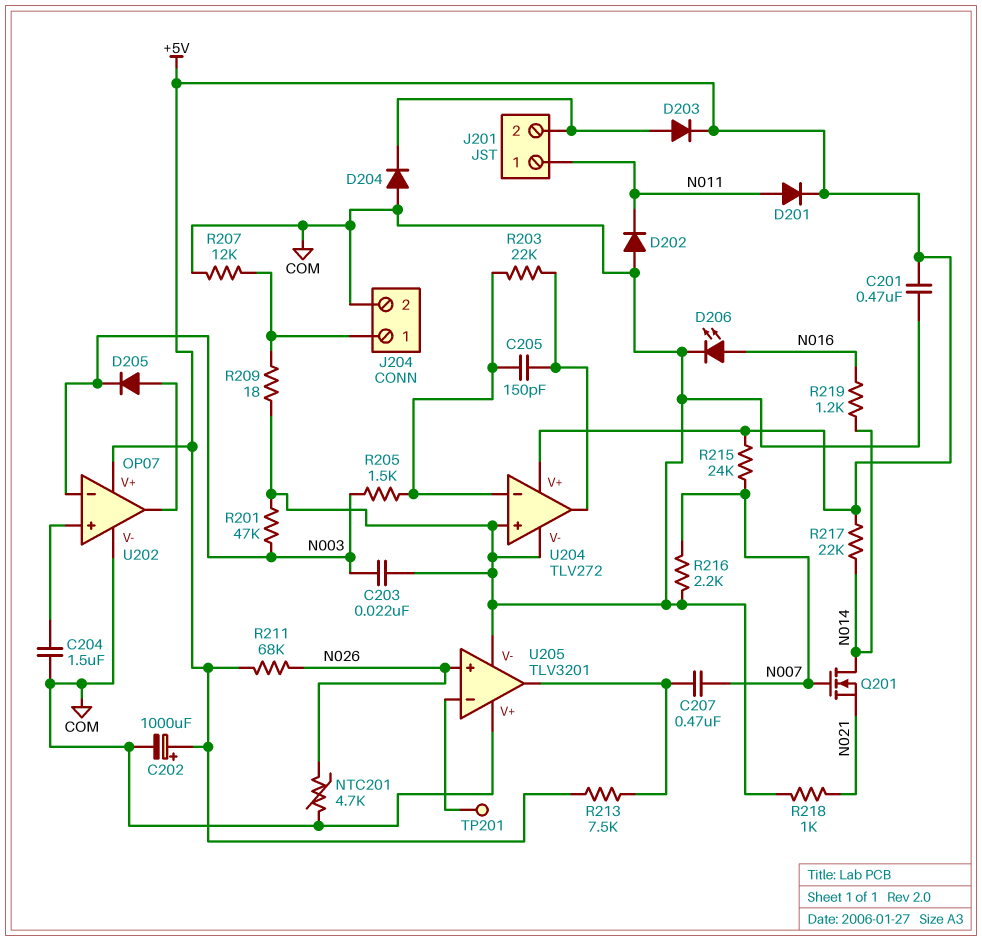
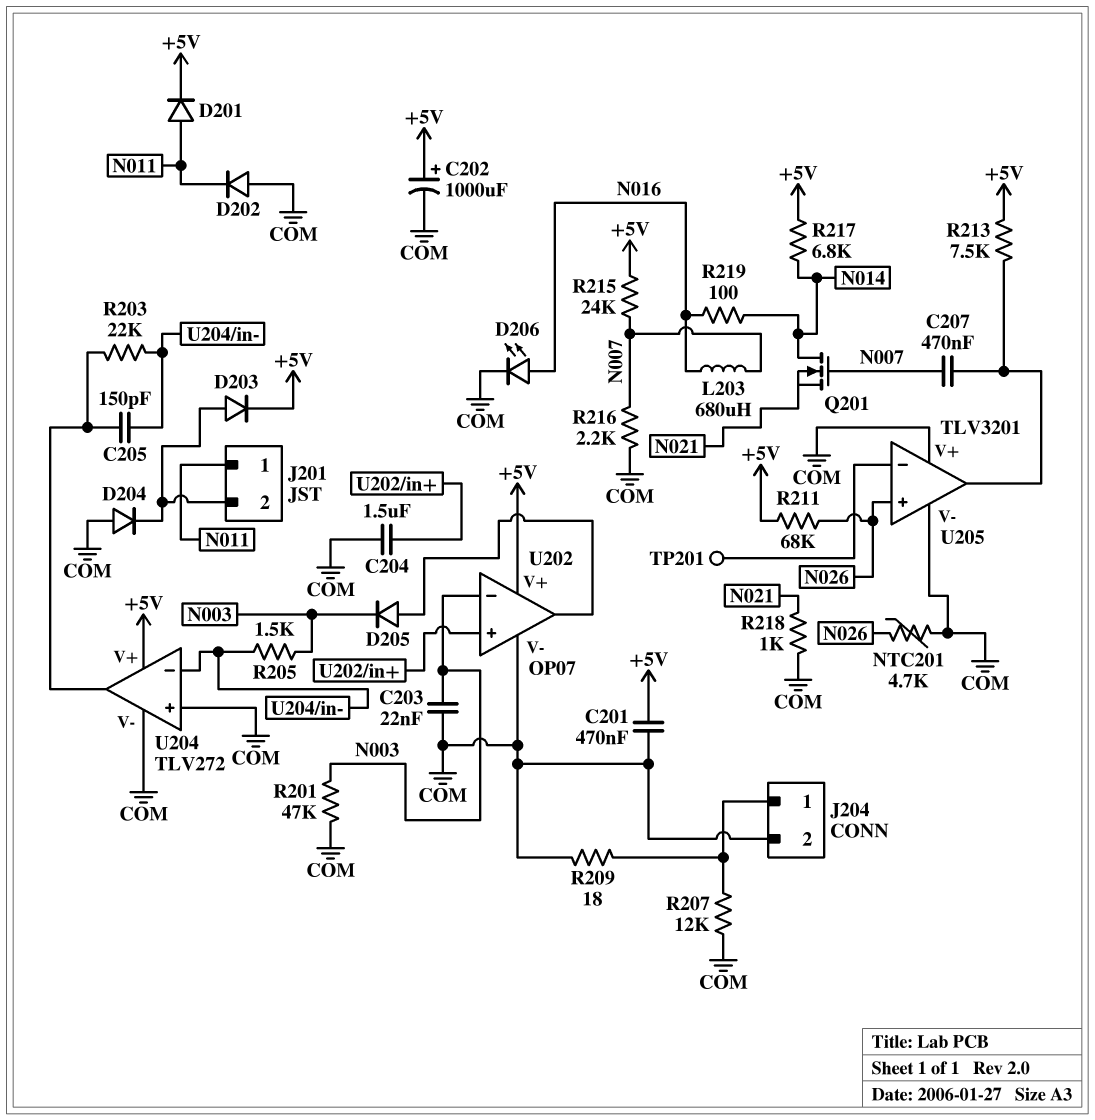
L203: none -> 680uH (N007, N016)
R217: 22k (+5V, N014) -> 6.8k (+5V, N014)
R219: 1.2k (N014, N016) -> 100 (N014, N016)

